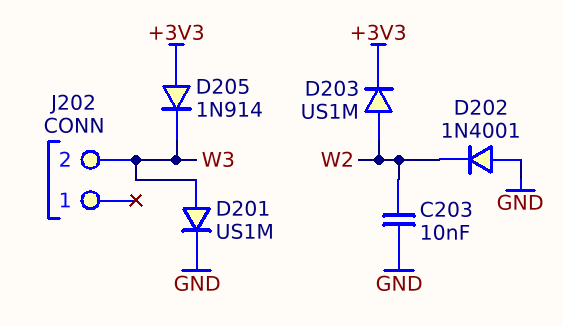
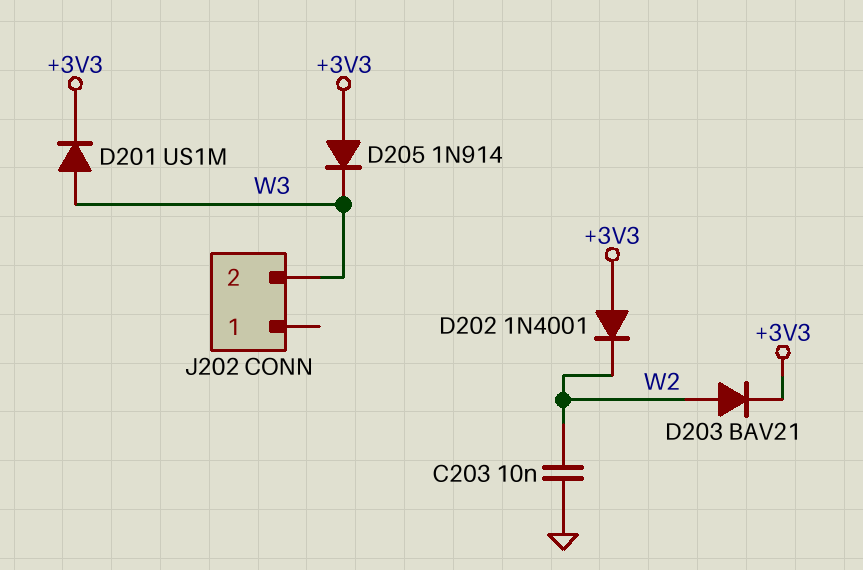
D201: diode US1M (A W3, K GND) -> diode US1M (A W3, K +3V3)
D202: diode 1N4001 (A GND, K W2) -> diode 1N4001 (A +3V3, K W2)
D203: diode US1M (A W2, K +3V3) -> diode BAV21 (A W2, K +3V3)

